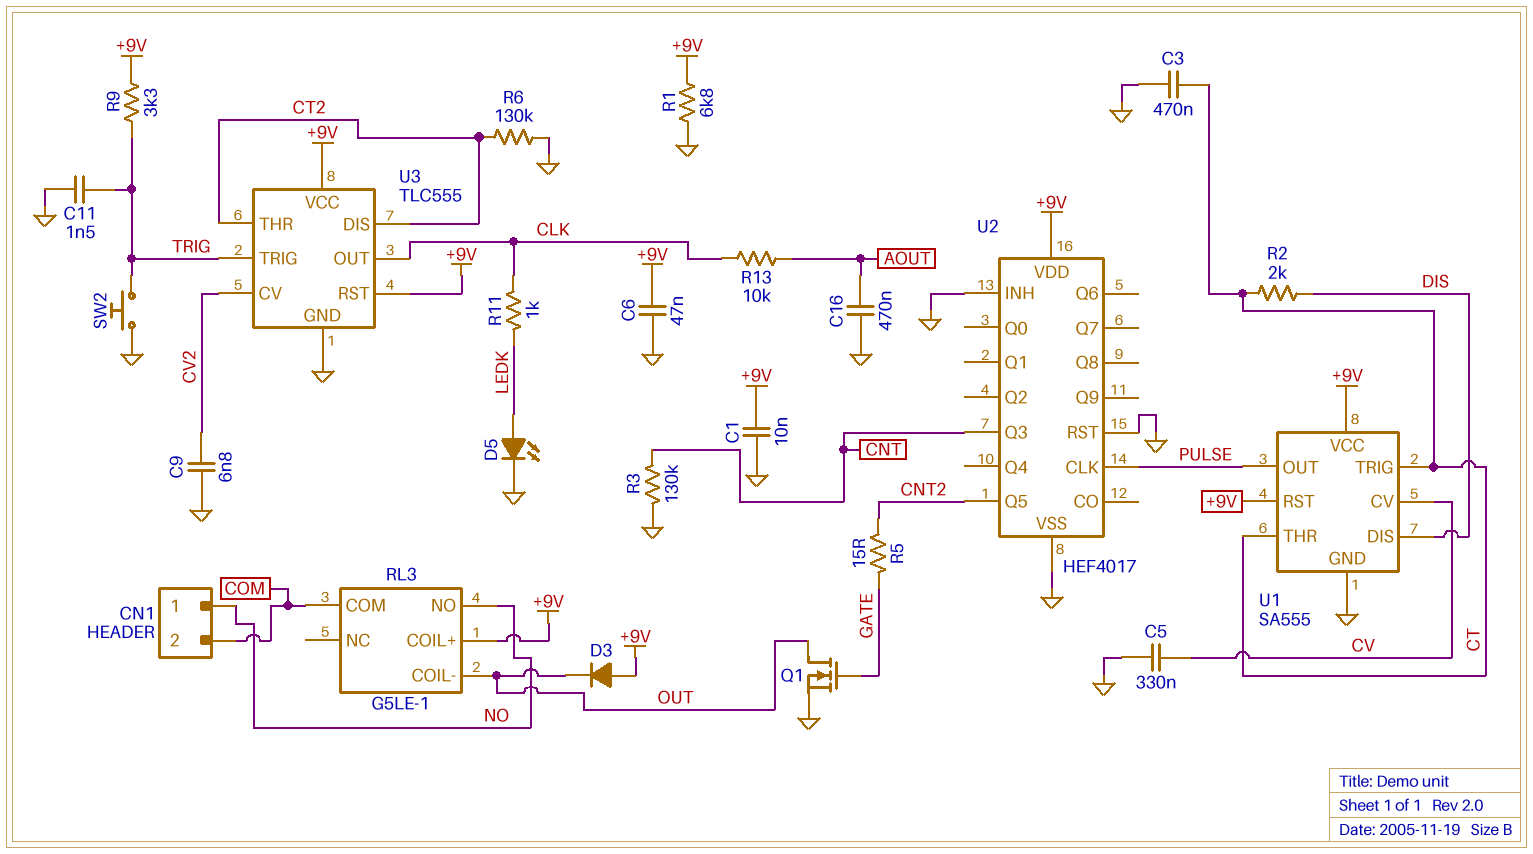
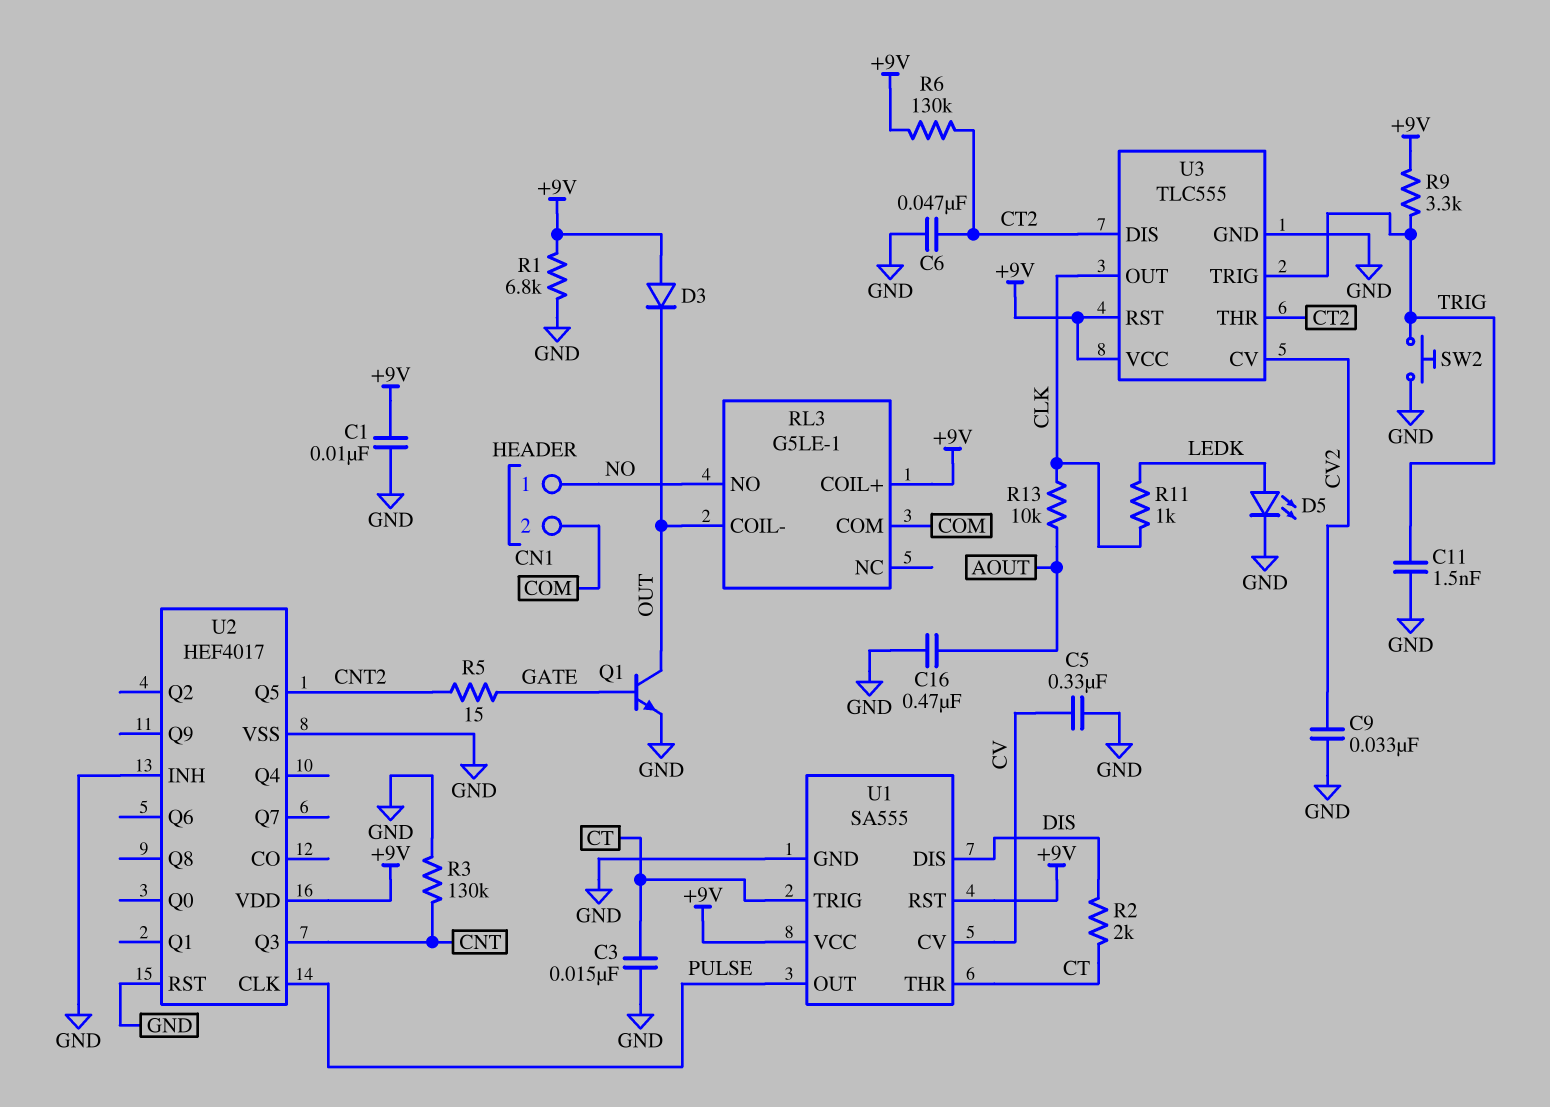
C3: 470nF (CT, GND) -> 15nF (CT, GND)
C6: 47nF (+9V, GND) -> 47nF (CT2, GND)
C9: 6.8nF (CV2, GND) -> 33nF (CV2, GND)
Q1: NMOS (G GATE, D OUT, S GND) -> NPN (B GATE, C OUT, E GND)
R6: 130k (CT2, GND) -> 130k (+9V, CT2)

